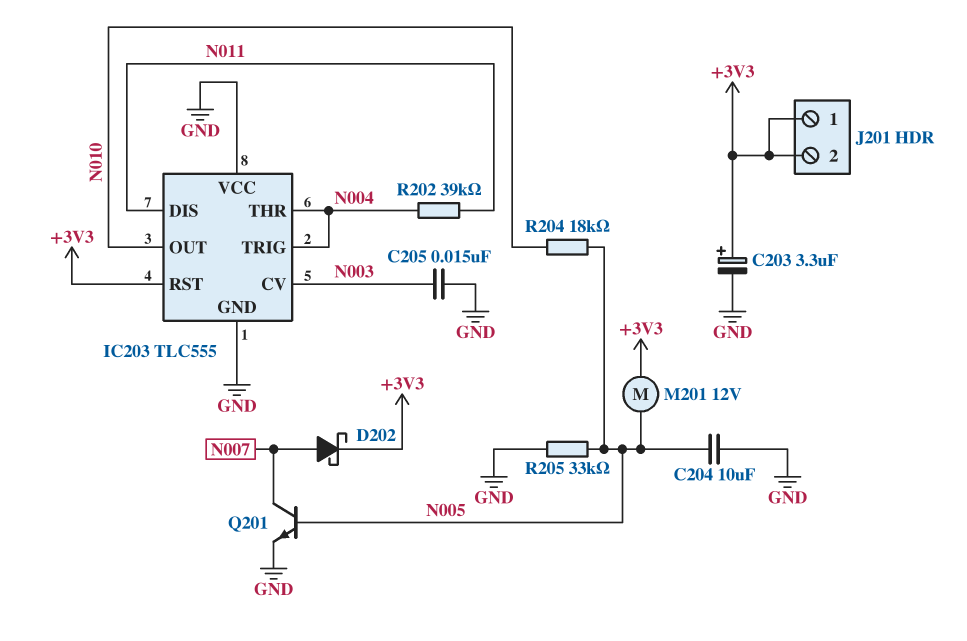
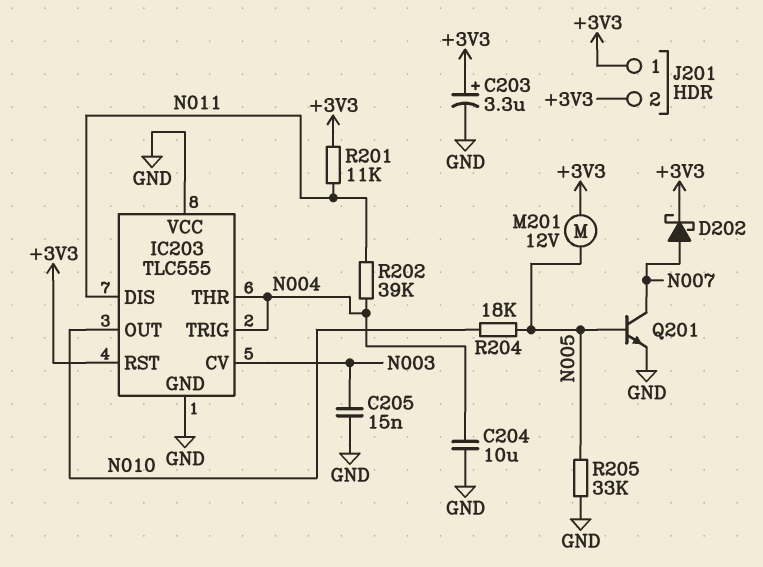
C204: 10uF (GND, N005) -> 10uF (GND, N004)
R201: none -> 11k (+3V3, N011)

